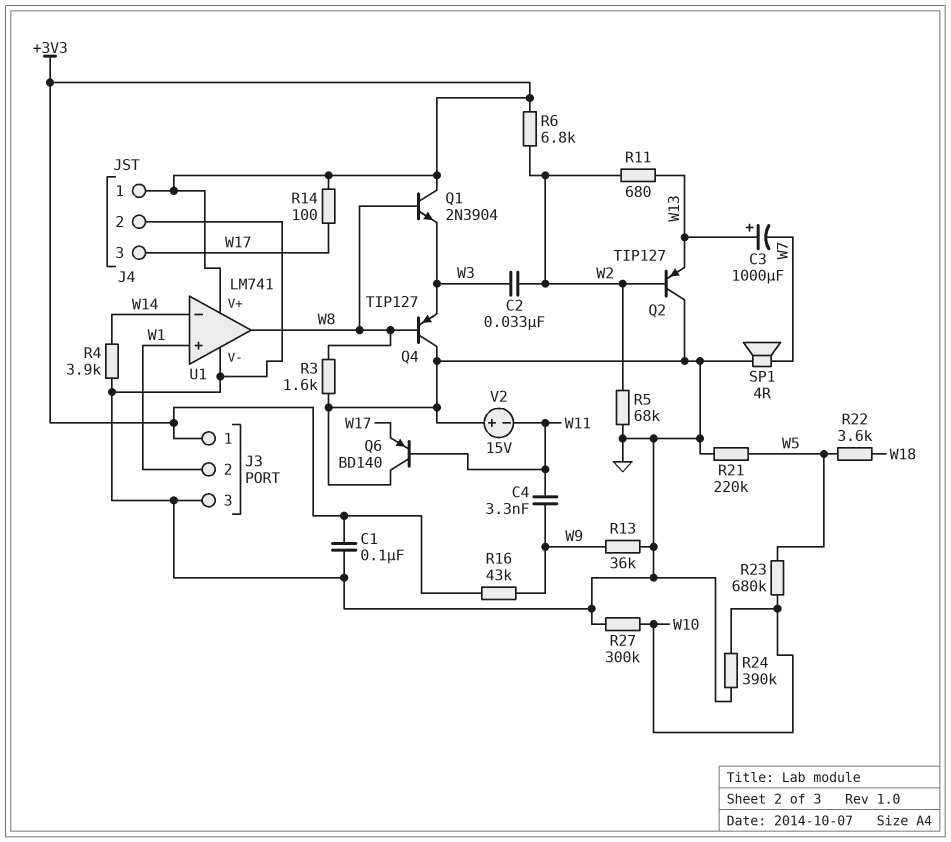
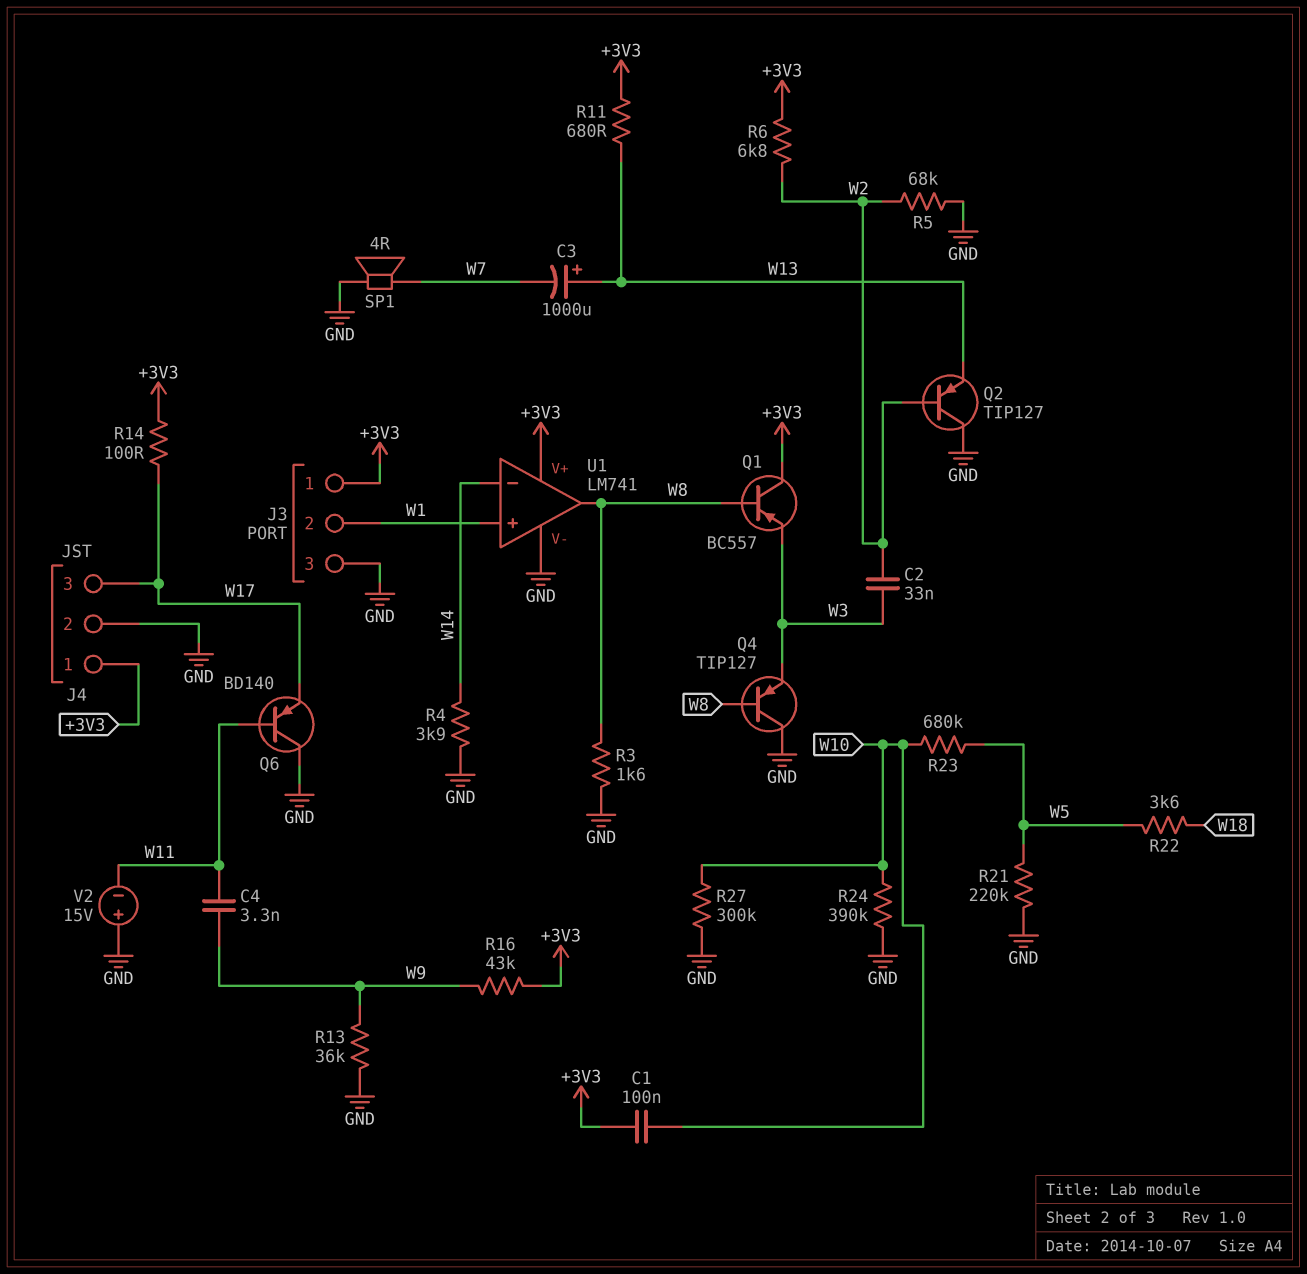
C1: 100nF (+3V3, GND) -> 100nF (+3V3, W10)
Q1: NPN 2N3904 (B W8, C +3V3, E W3) -> PNP BC557 (B W8, C +3V3, E W3)
R11: 680 (W2, W13) -> 680 (+3V3, W13)

